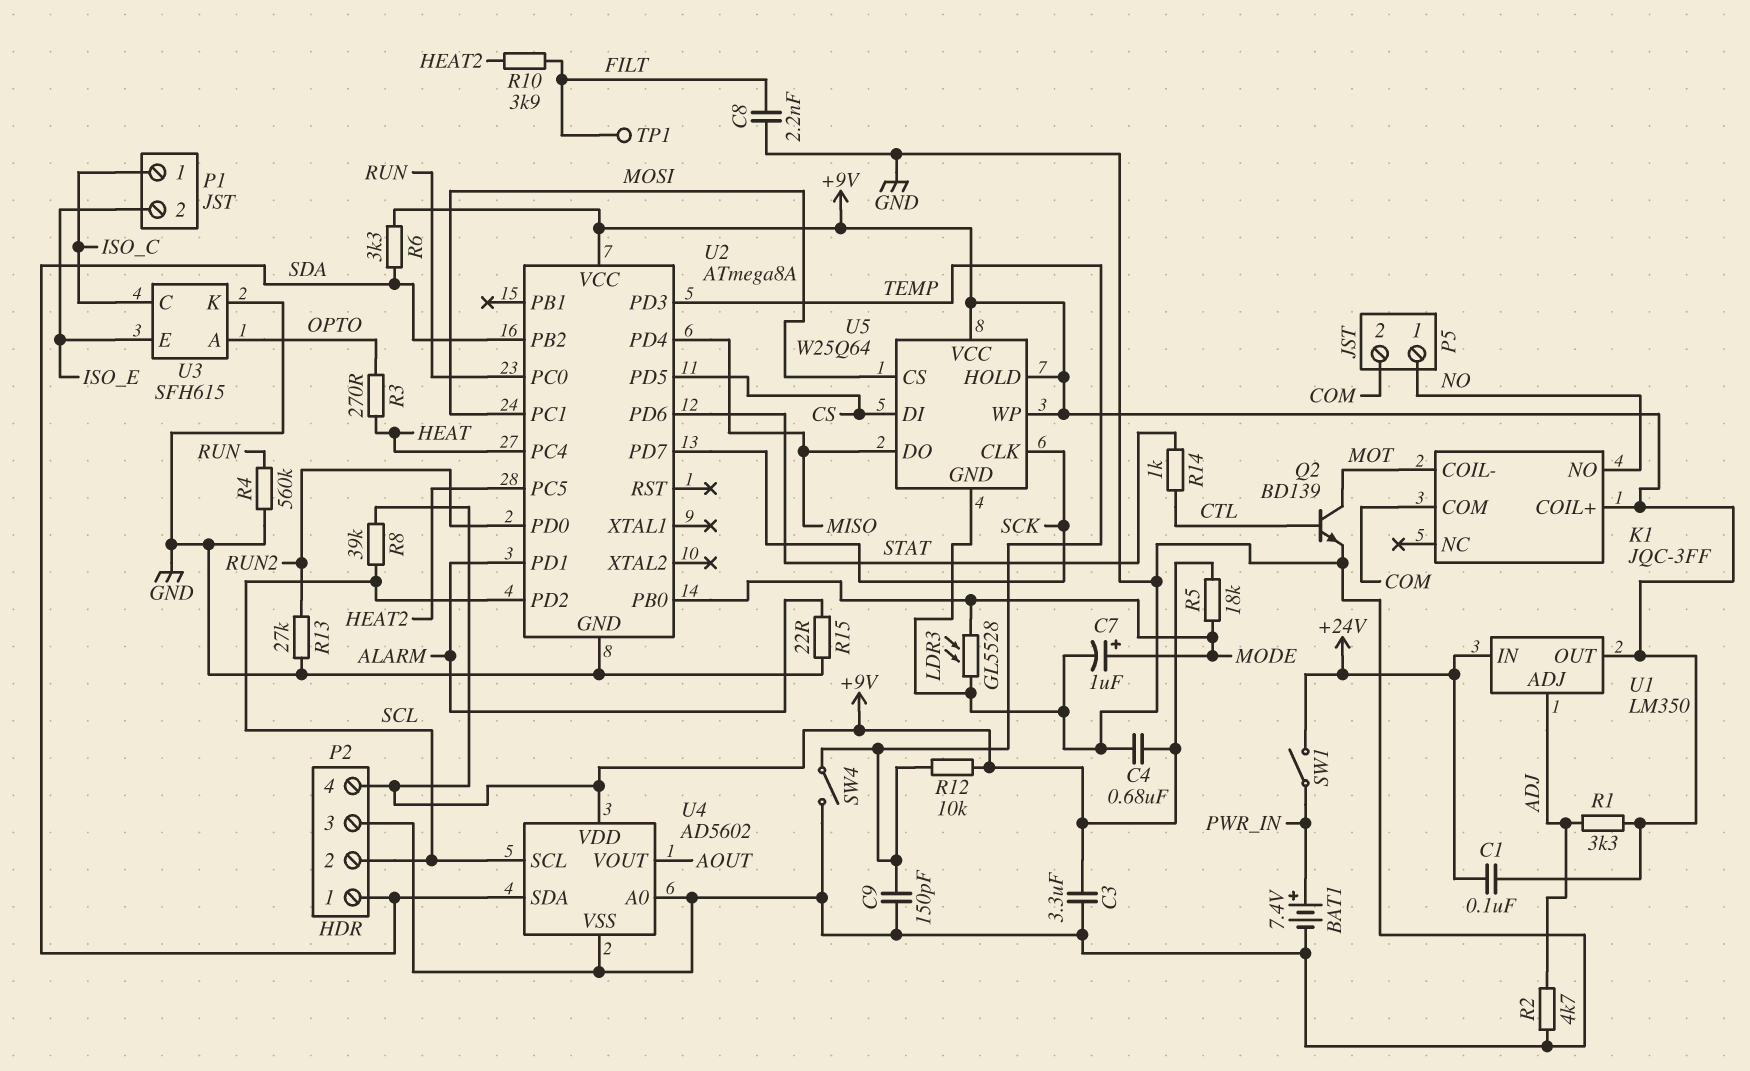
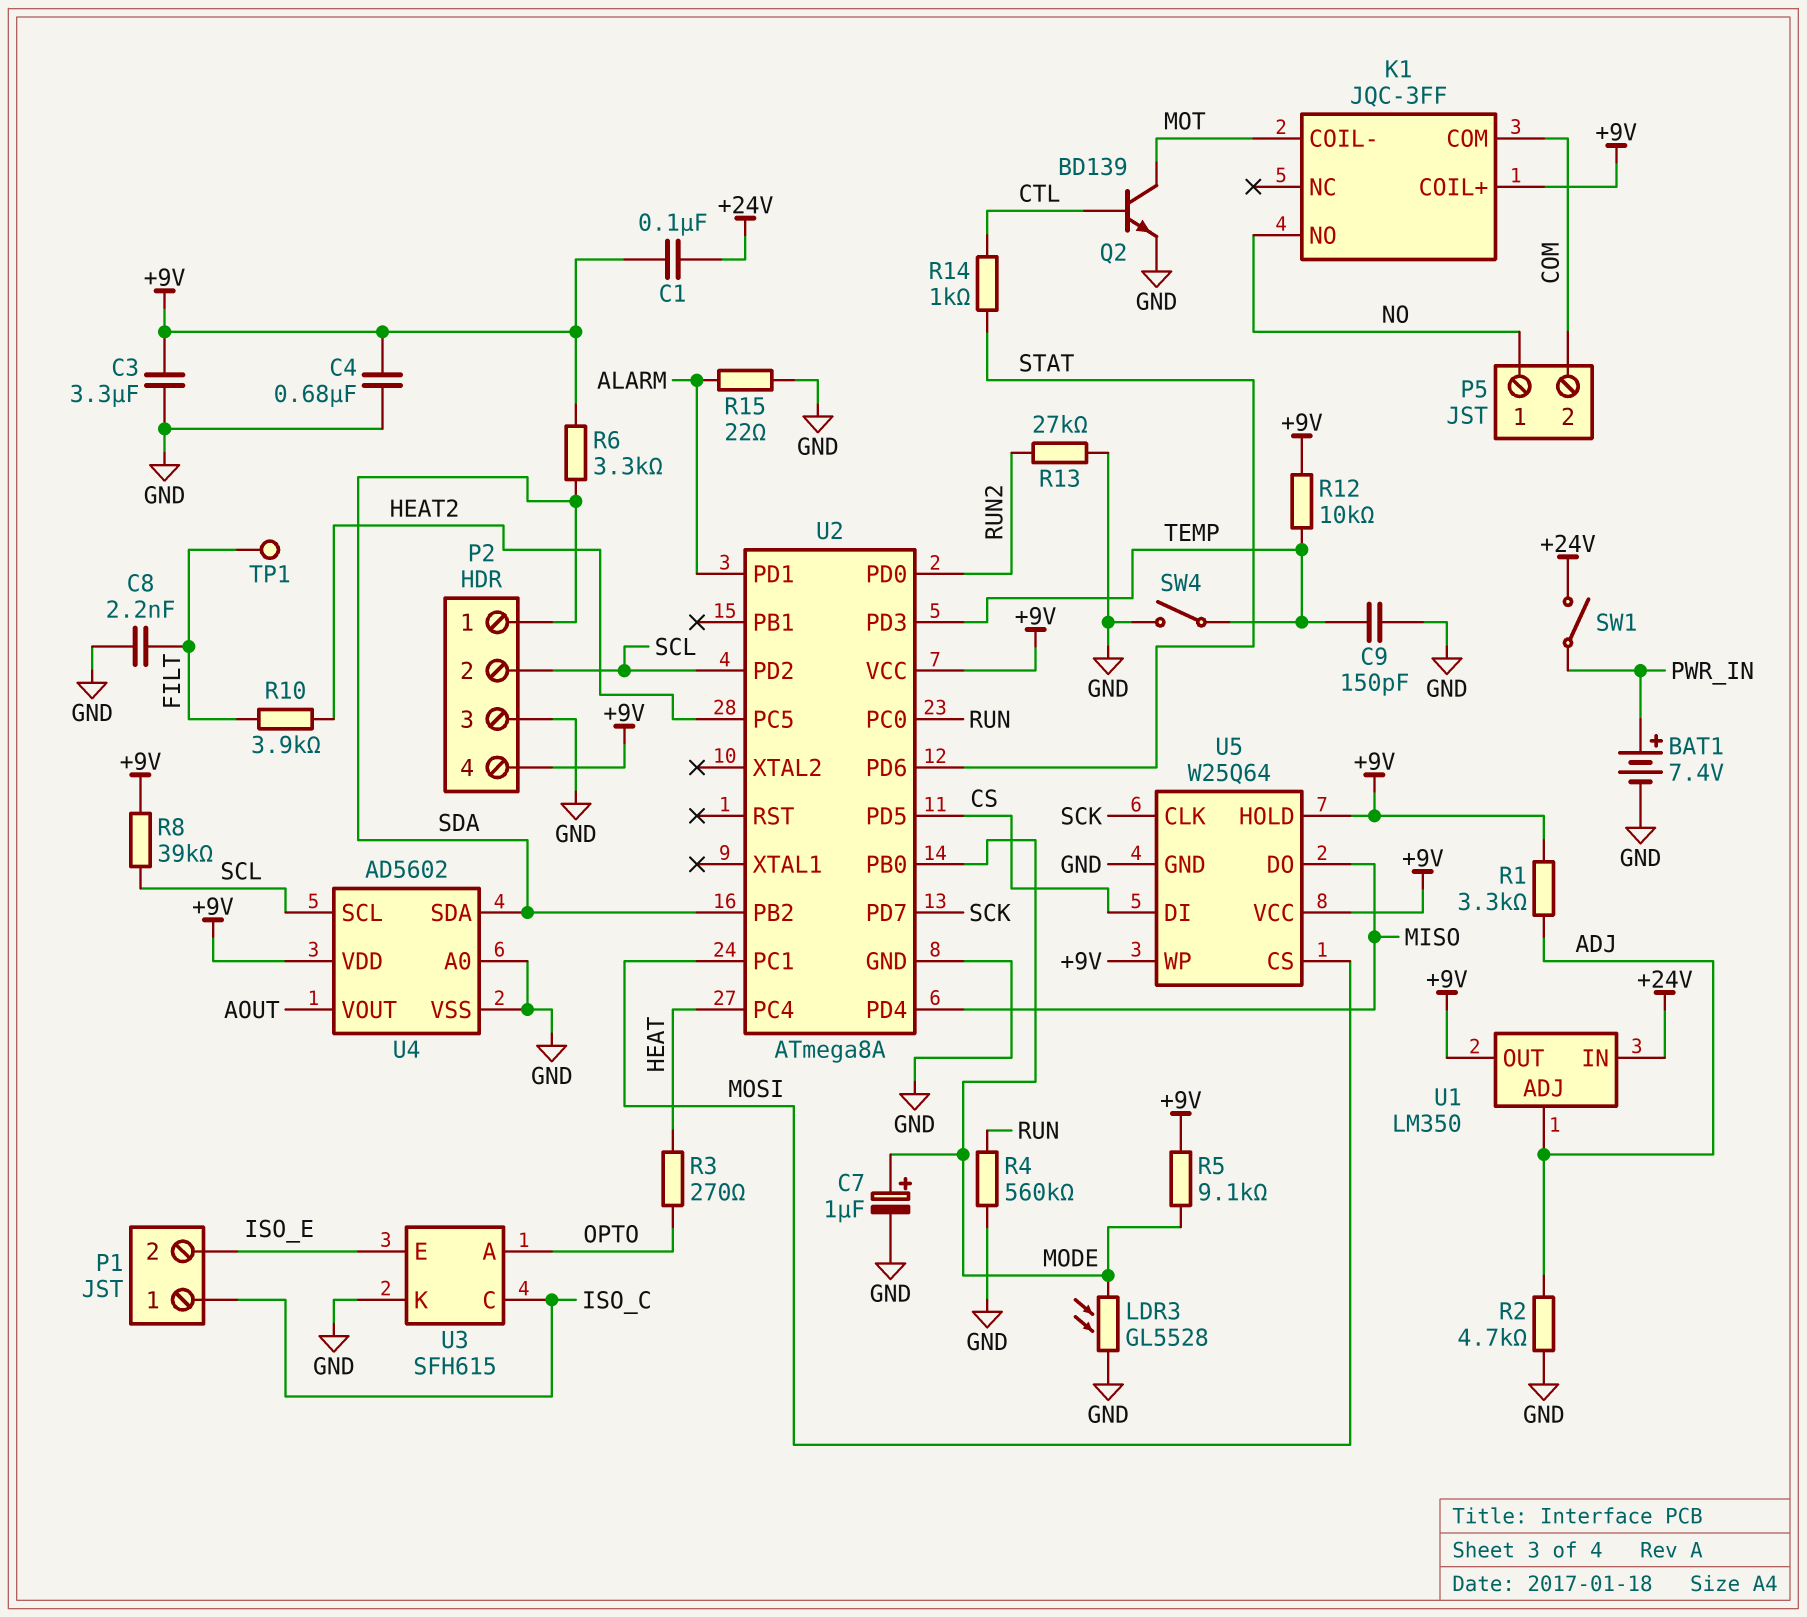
R5: 18k (+9V, MODE) -> 9.1k (+9V, MODE)

